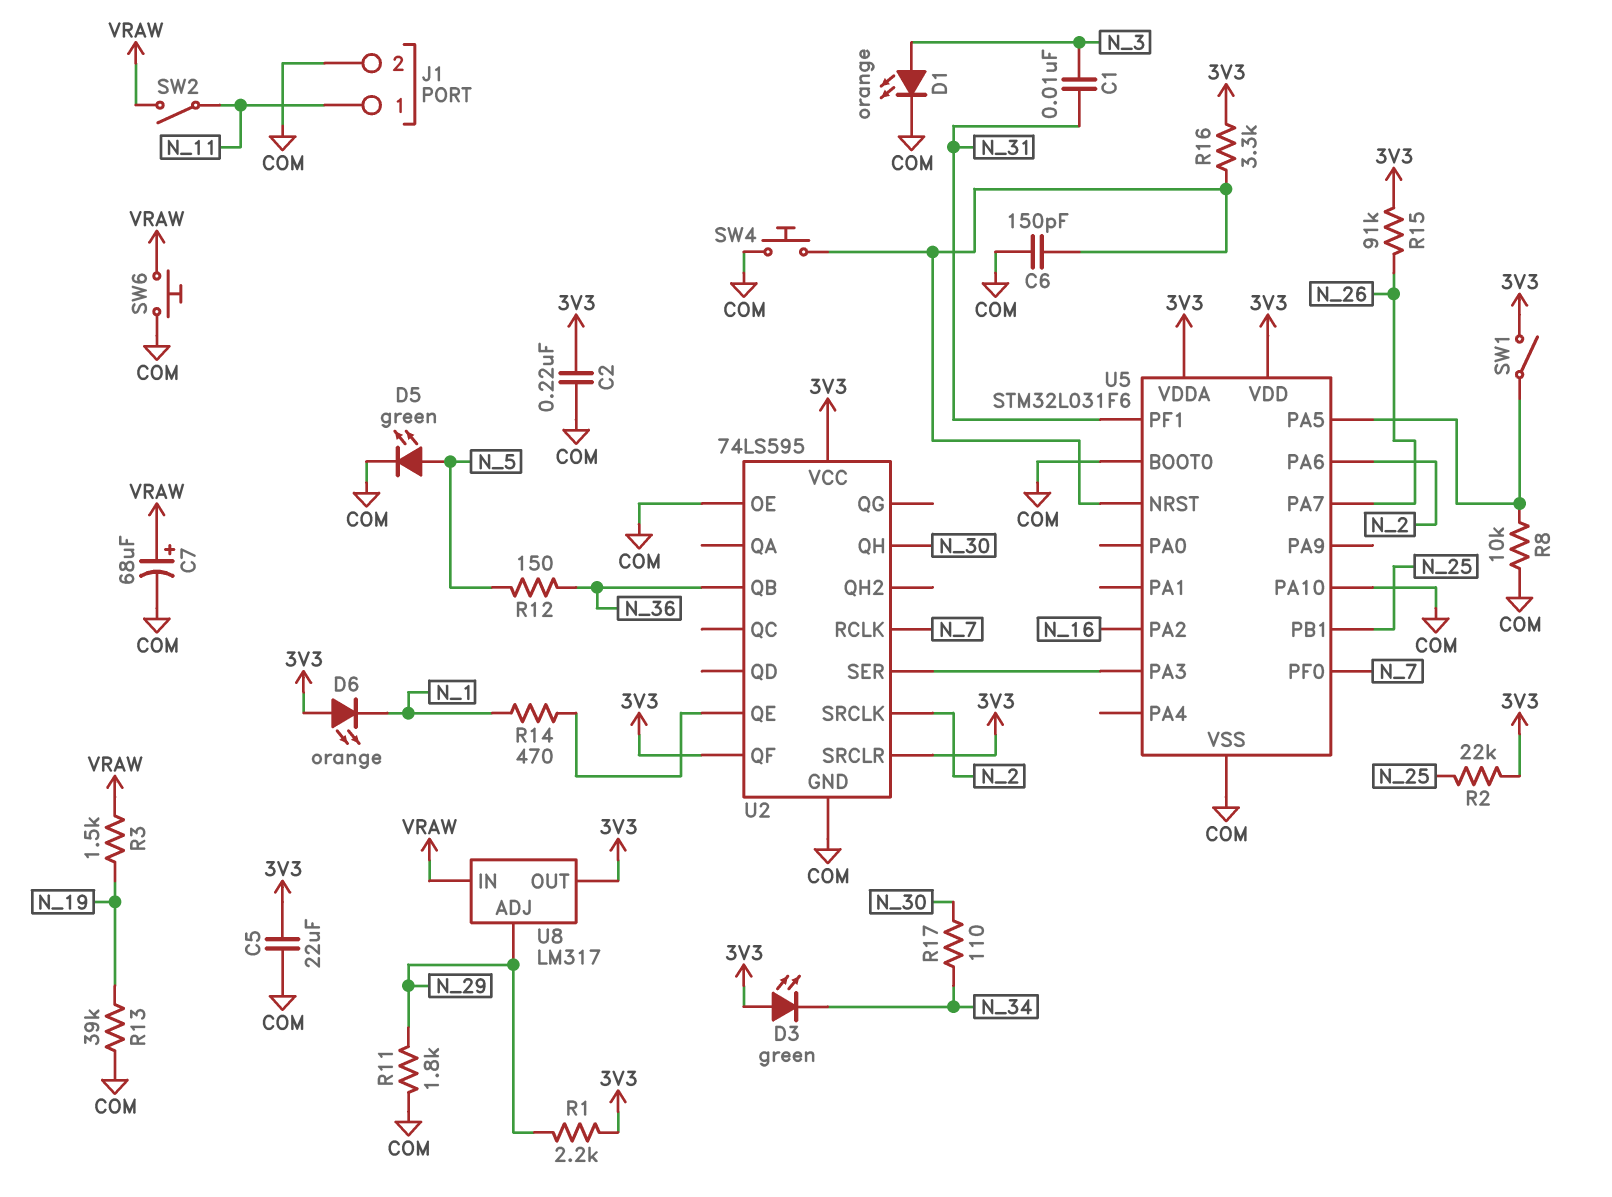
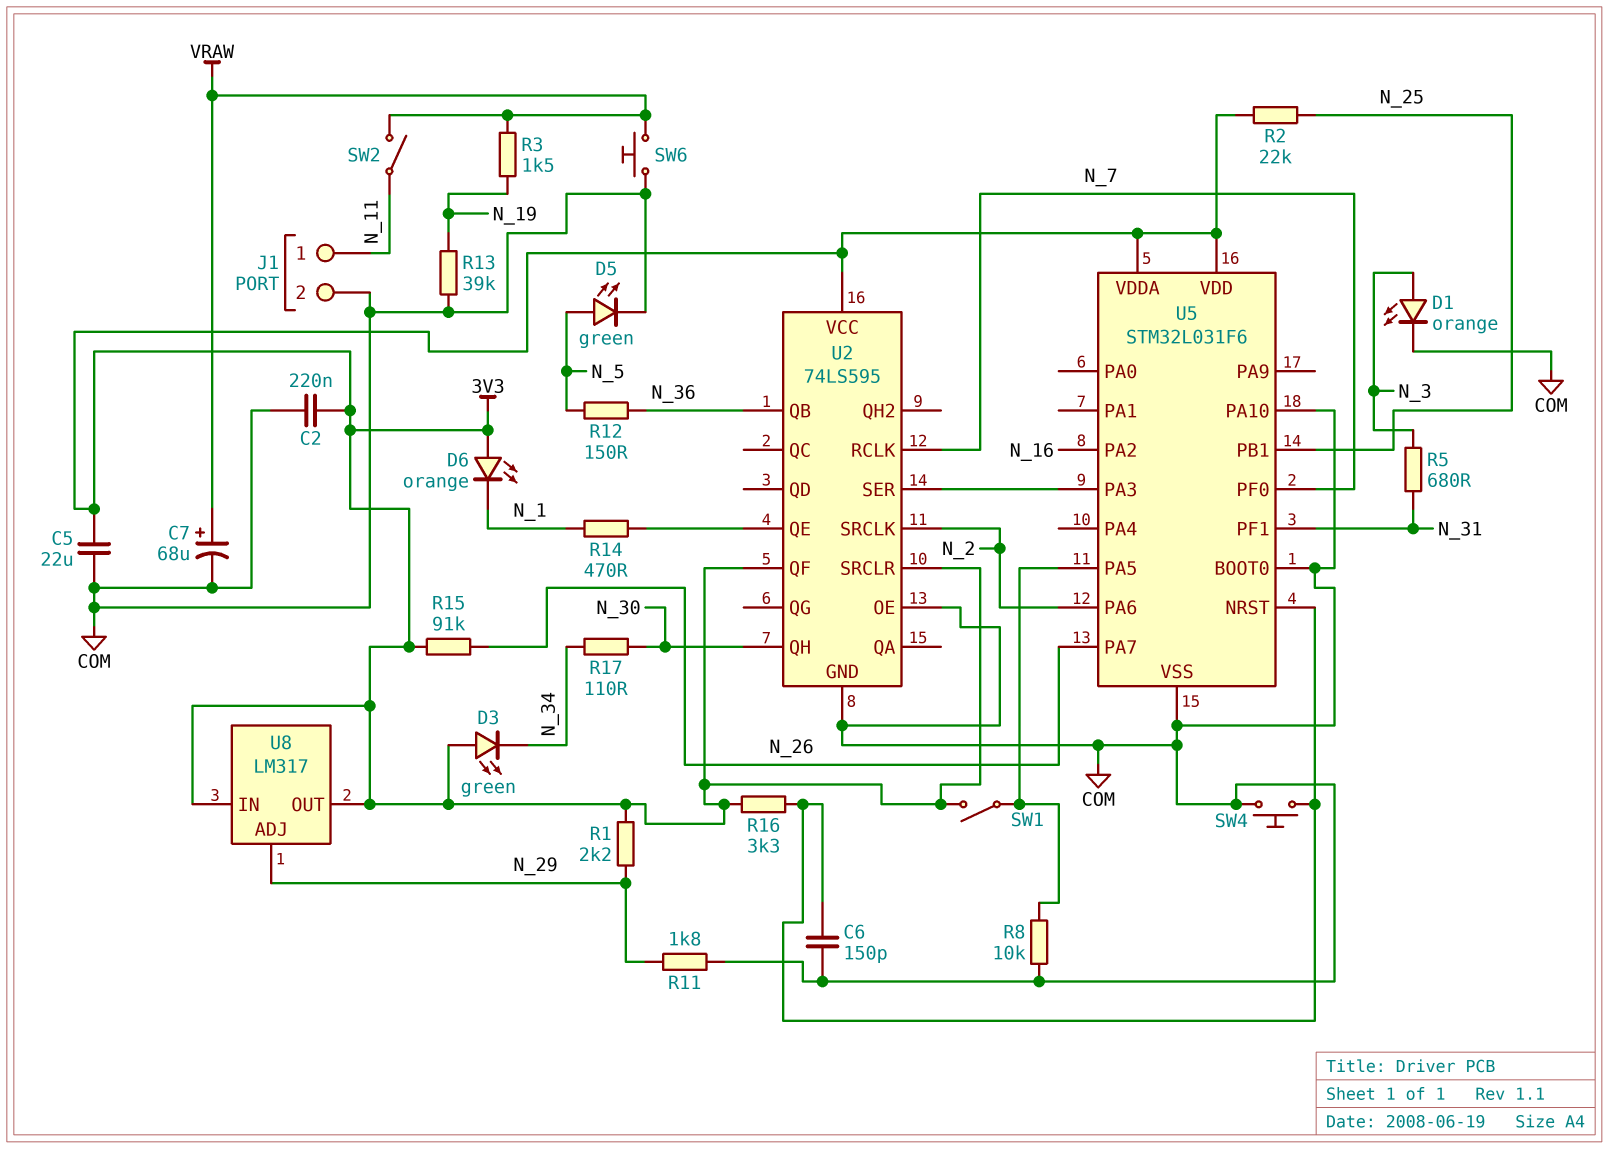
C1: 10nF (N_3, N_31) -> none
R5: none -> 680 (N_3, N_31)
U8 pin IN: VRAW -> 3V3

